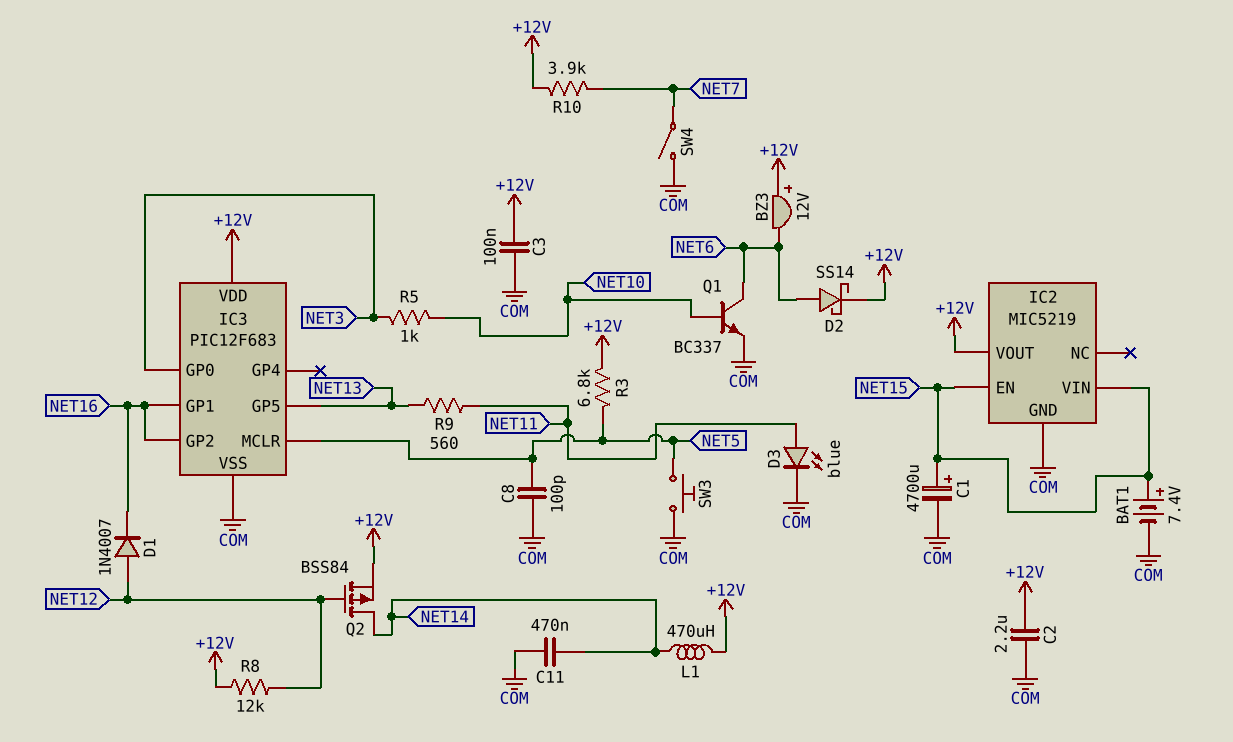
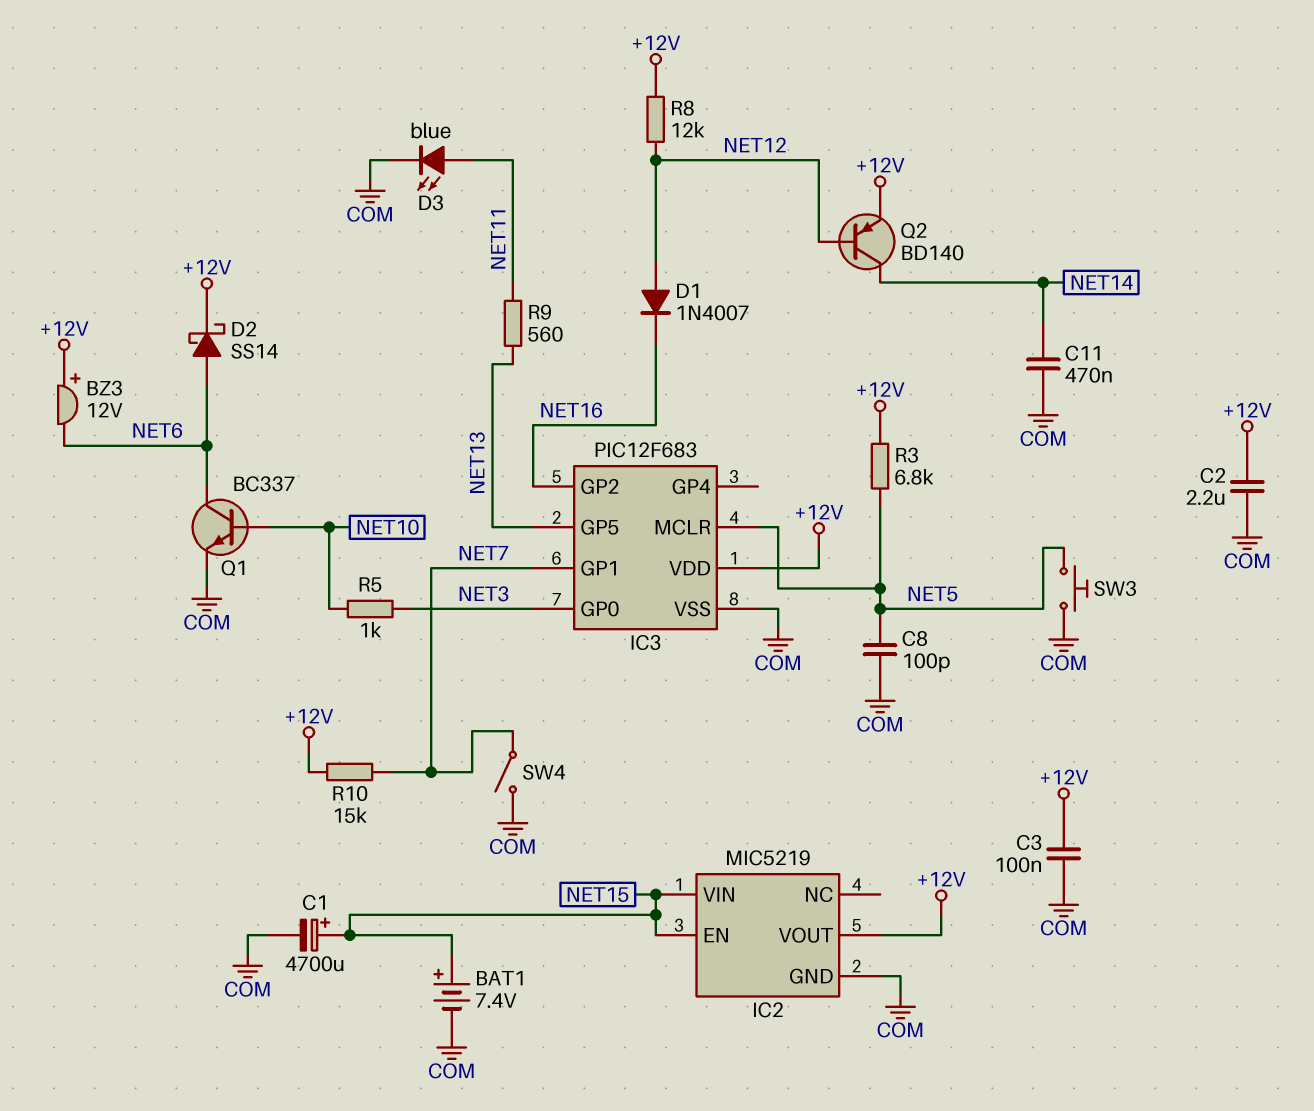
IC3 pin GP1: NET16 -> NET7
L1: 470uH (+12V, NET14) -> none
Q2: PMOS BSS84 (G NET12, D NET14, S +12V) -> PNP BD140 (B NET12, C NET14, E +12V)
R10: 3.9k (+12V, NET7) -> 15k (+12V, NET7)

